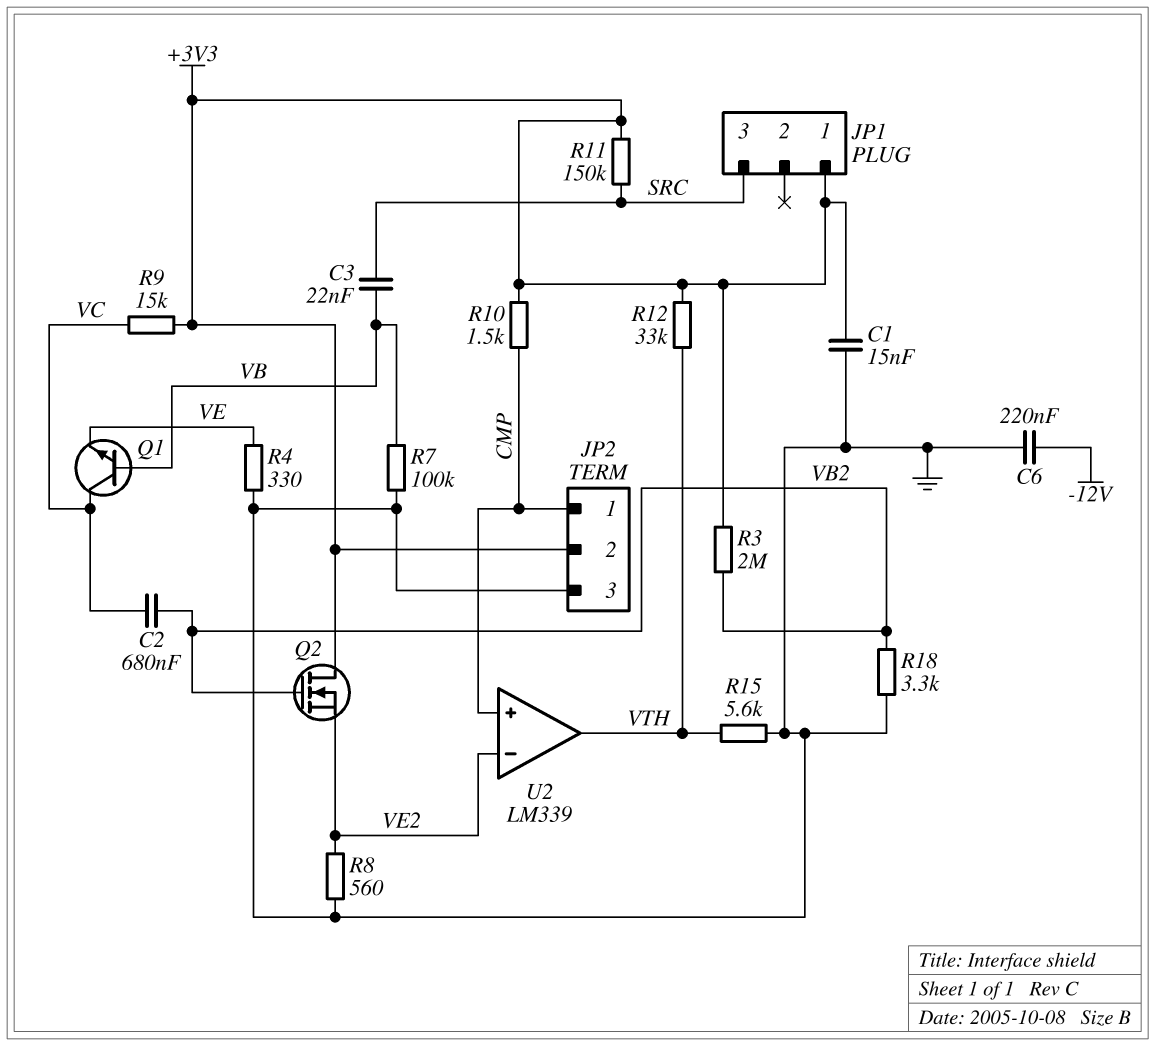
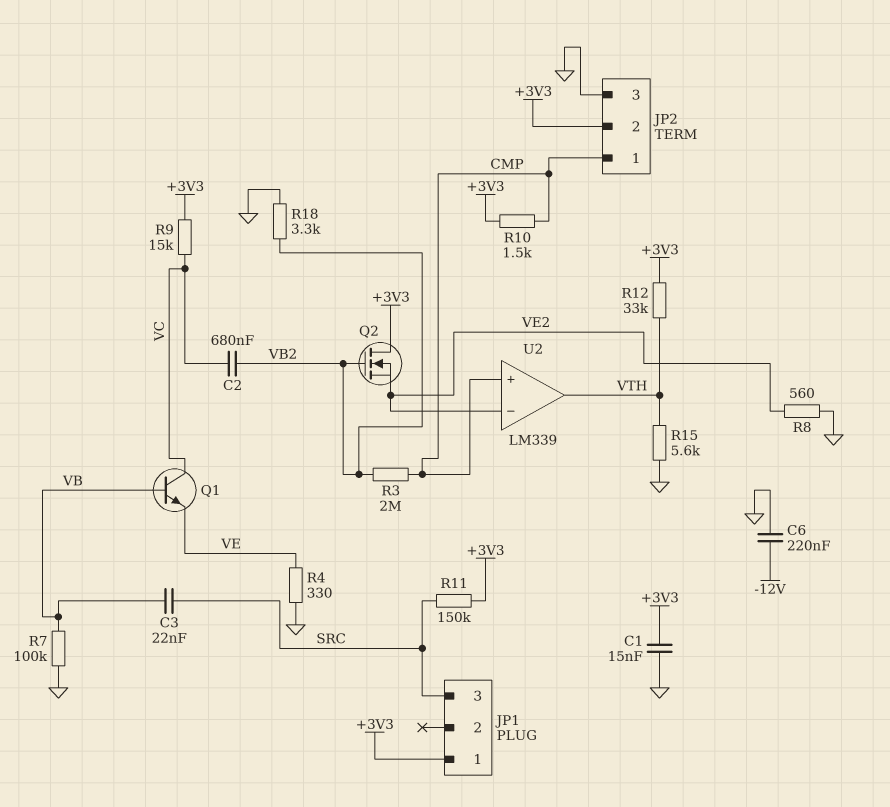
R3: 2M (+3V3, VB2) -> 2M (CMP, VB2)

